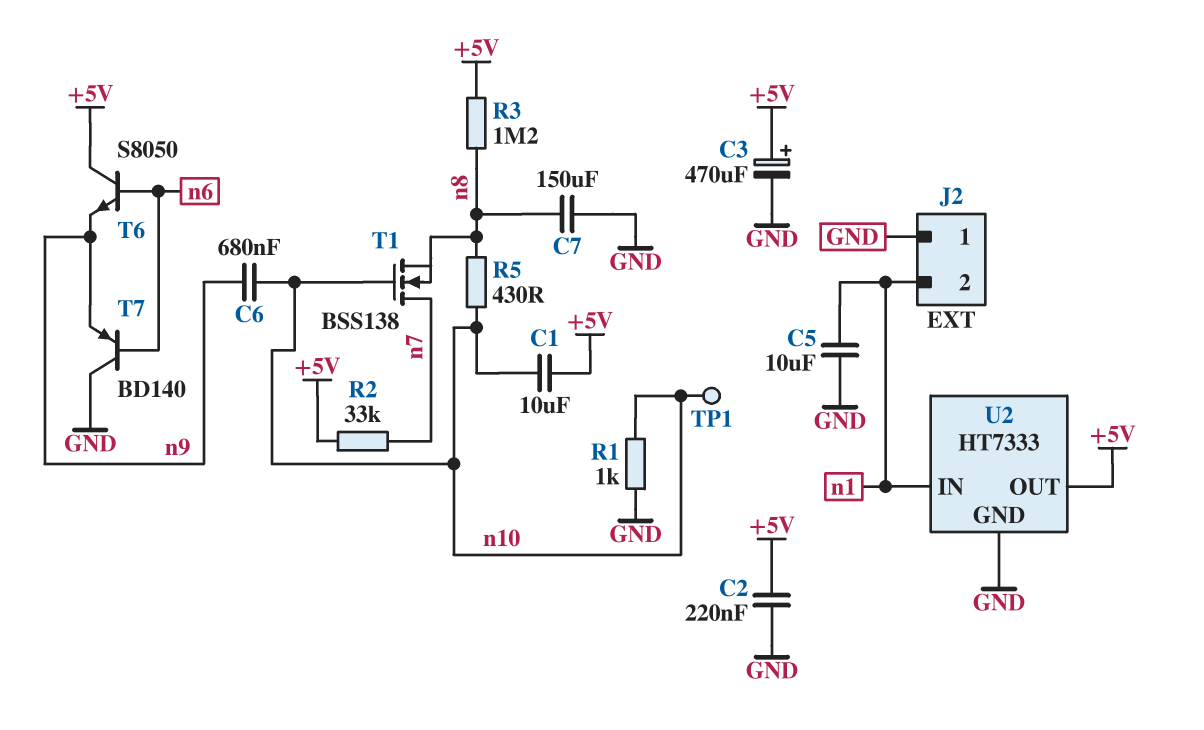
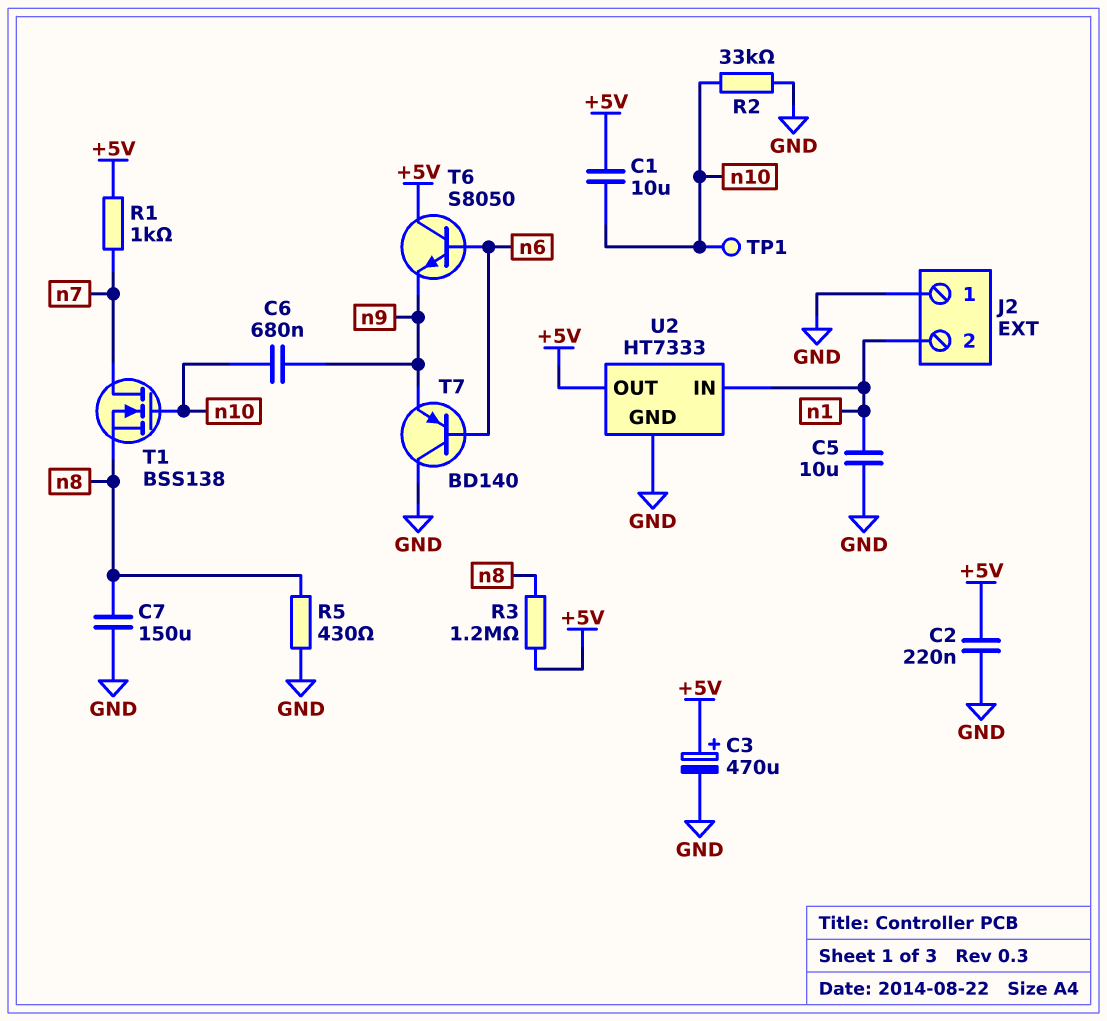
R1: 1k (GND, n10) -> 1k (+5V, n7)
R2: 33k (+5V, n7) -> 33k (GND, n10)
R5: 430 (n8, n10) -> 430 (GND, n8)

